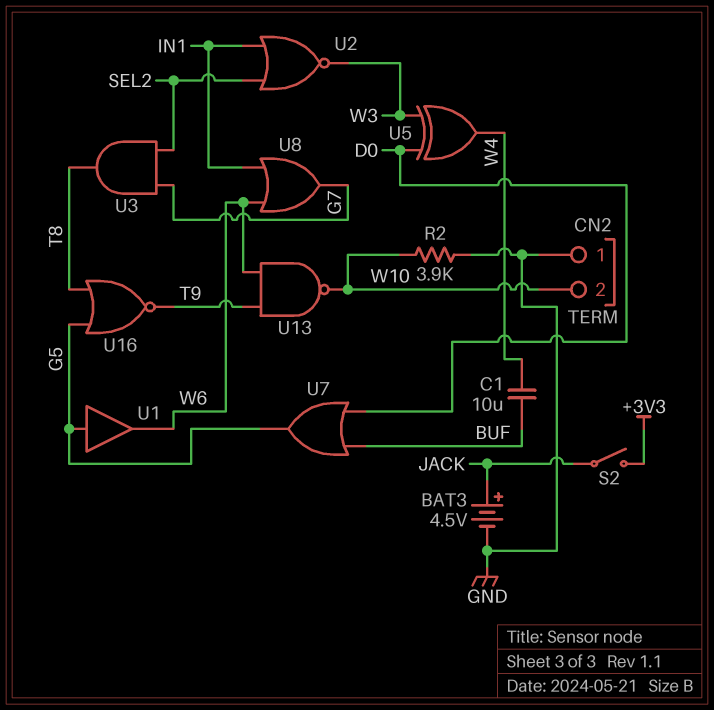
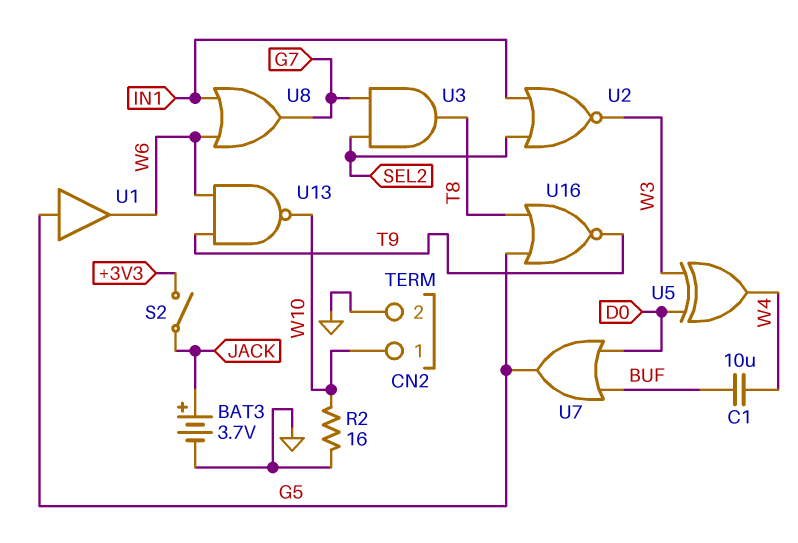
BAT3: 4.5V (plus JACK, minus GND) -> 3.7V (plus JACK, minus GND)
CN2 pin 1: GND -> W10
CN2 pin 2: W10 -> GND
R2: 3.9k (GND, W10) -> 16 (GND, W10)

